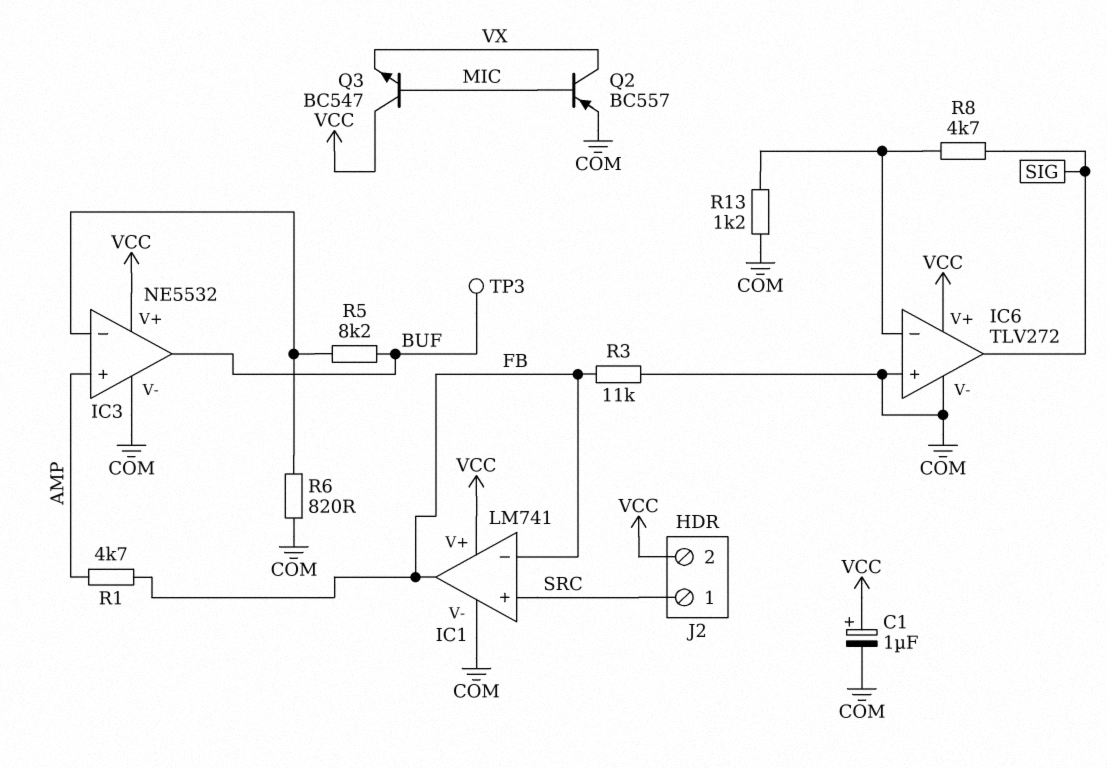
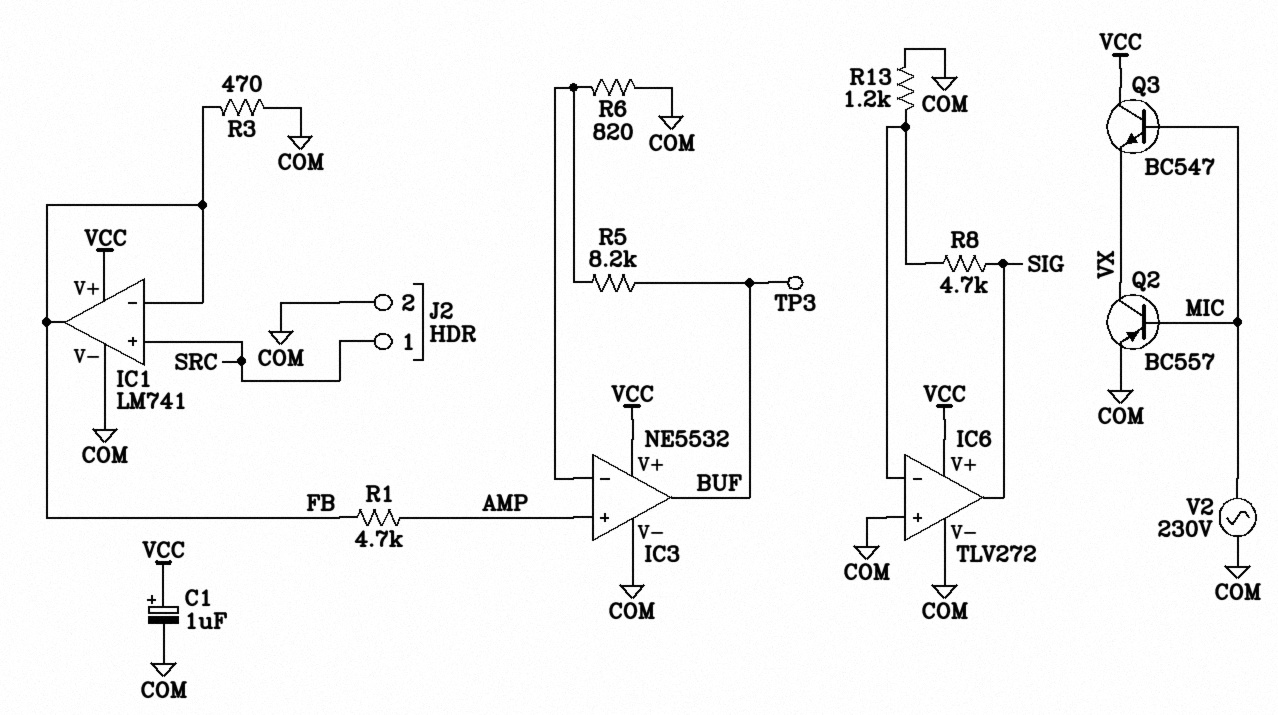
J2 pin 2: VCC -> COM
R3: 11k (COM, FB) -> 470 (COM, FB)
V2: none -> AC 230V (COM, MIC)

